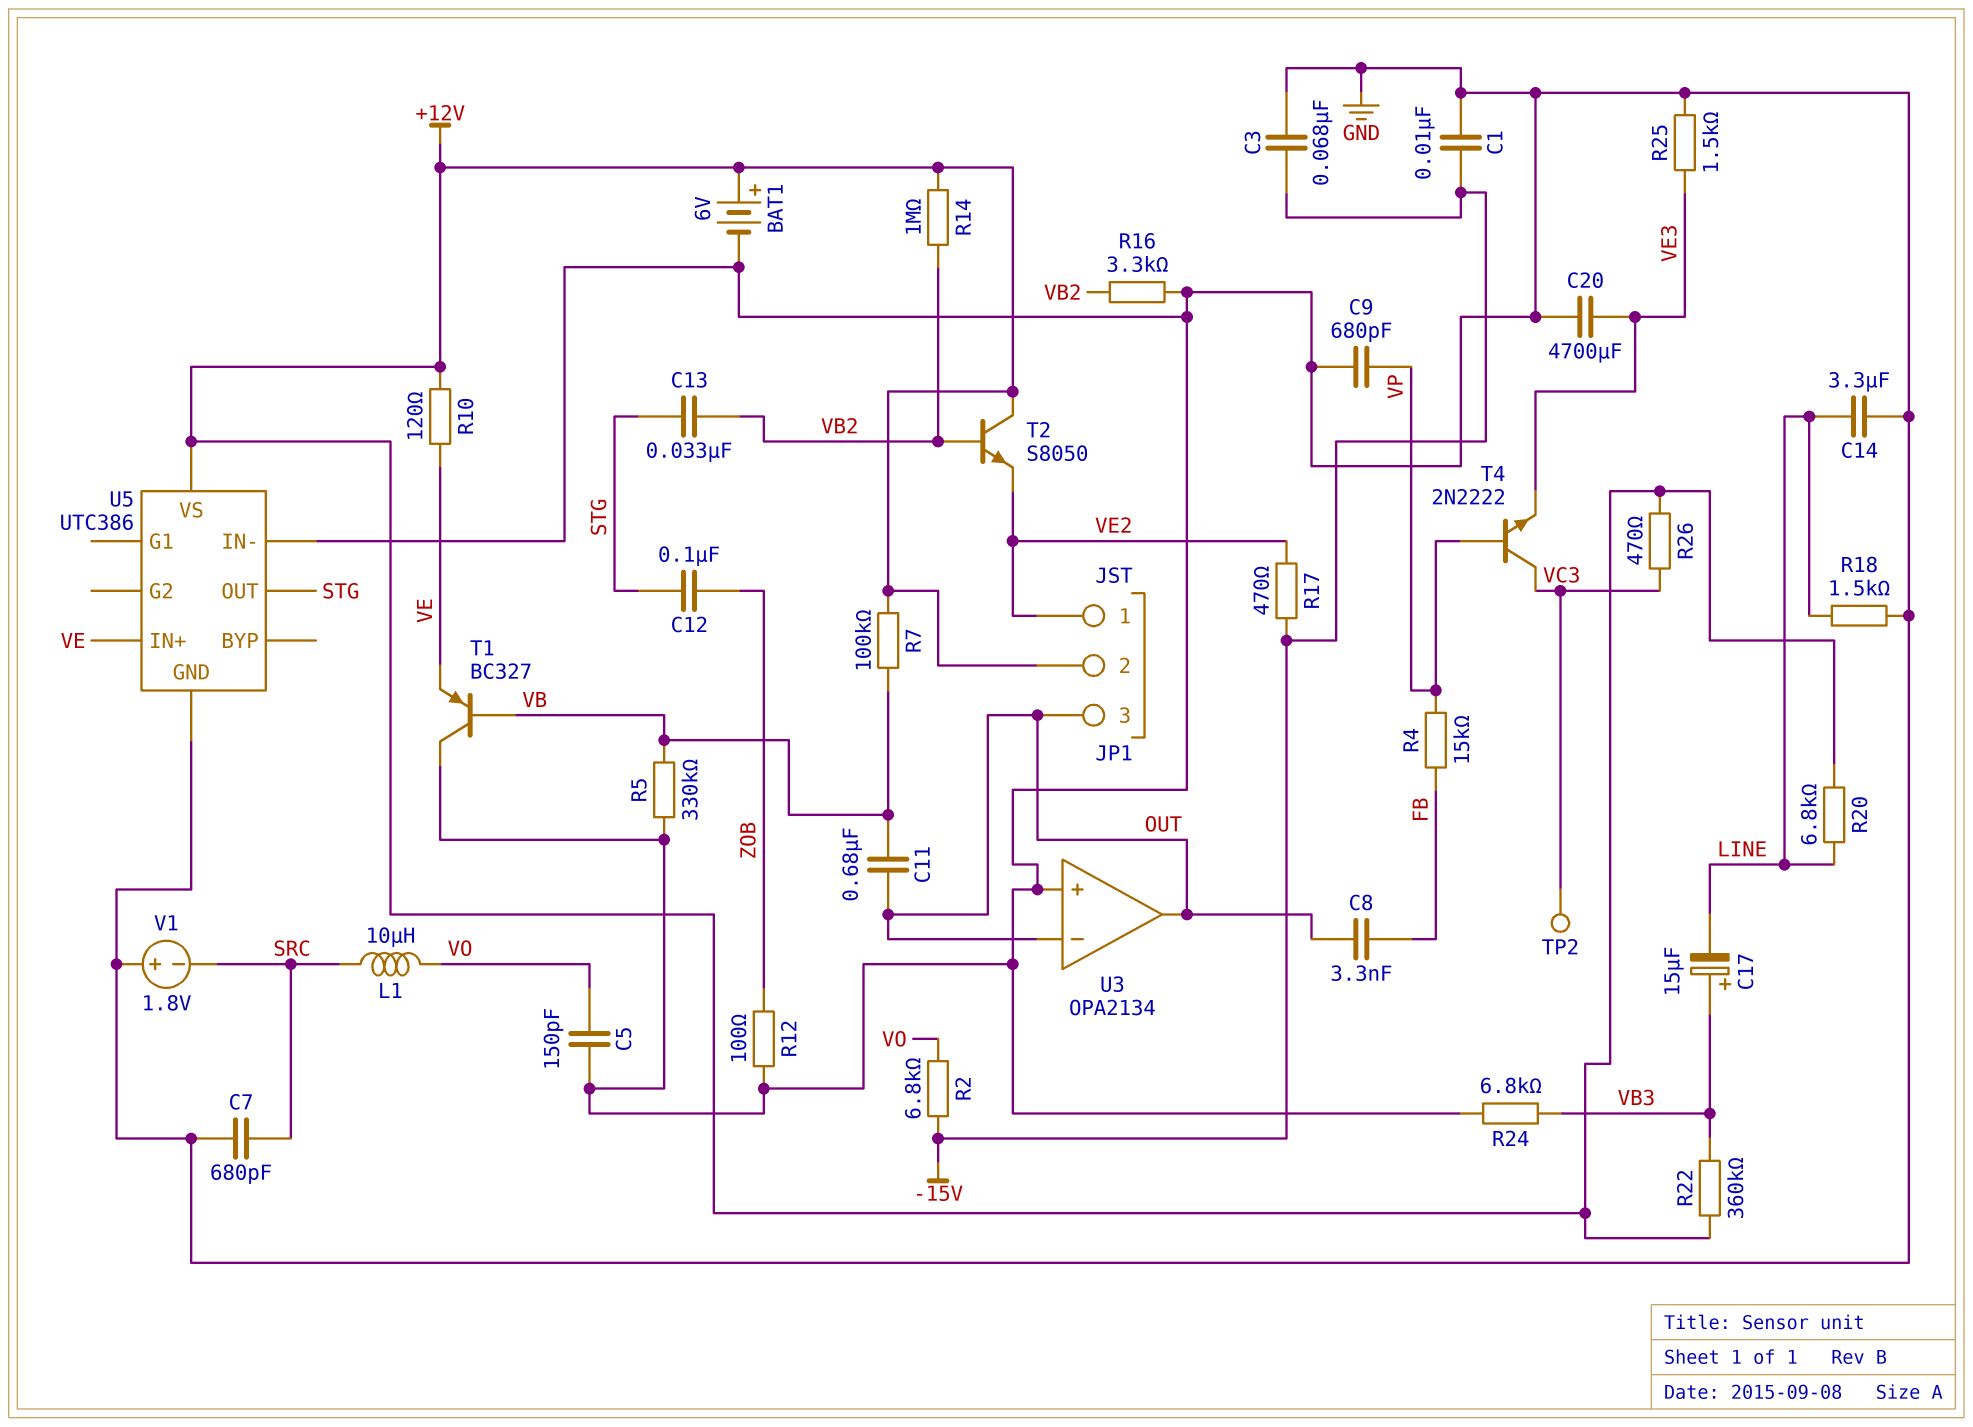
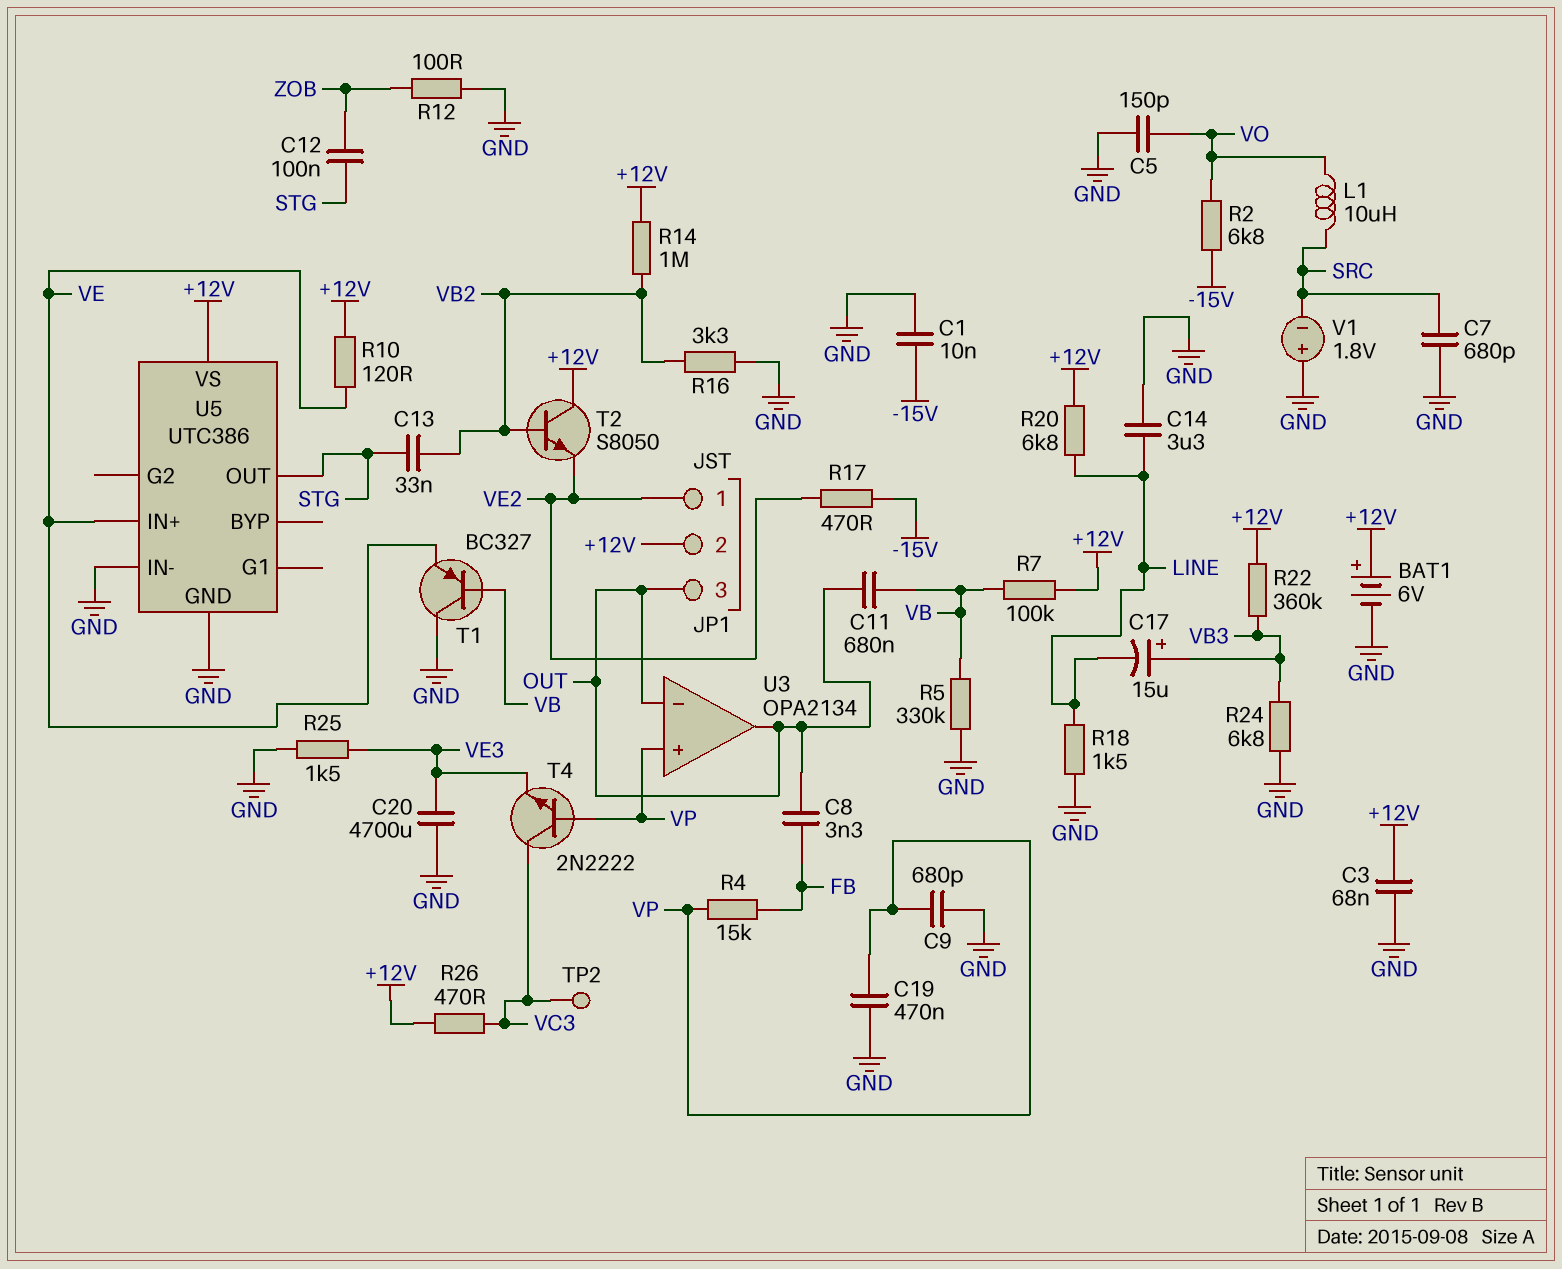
C3: 68nF (-15V, GND) -> 68nF (+12V, GND)
C19: none -> 470nF (GND, VP)
U3 pin in+: GND -> VP

